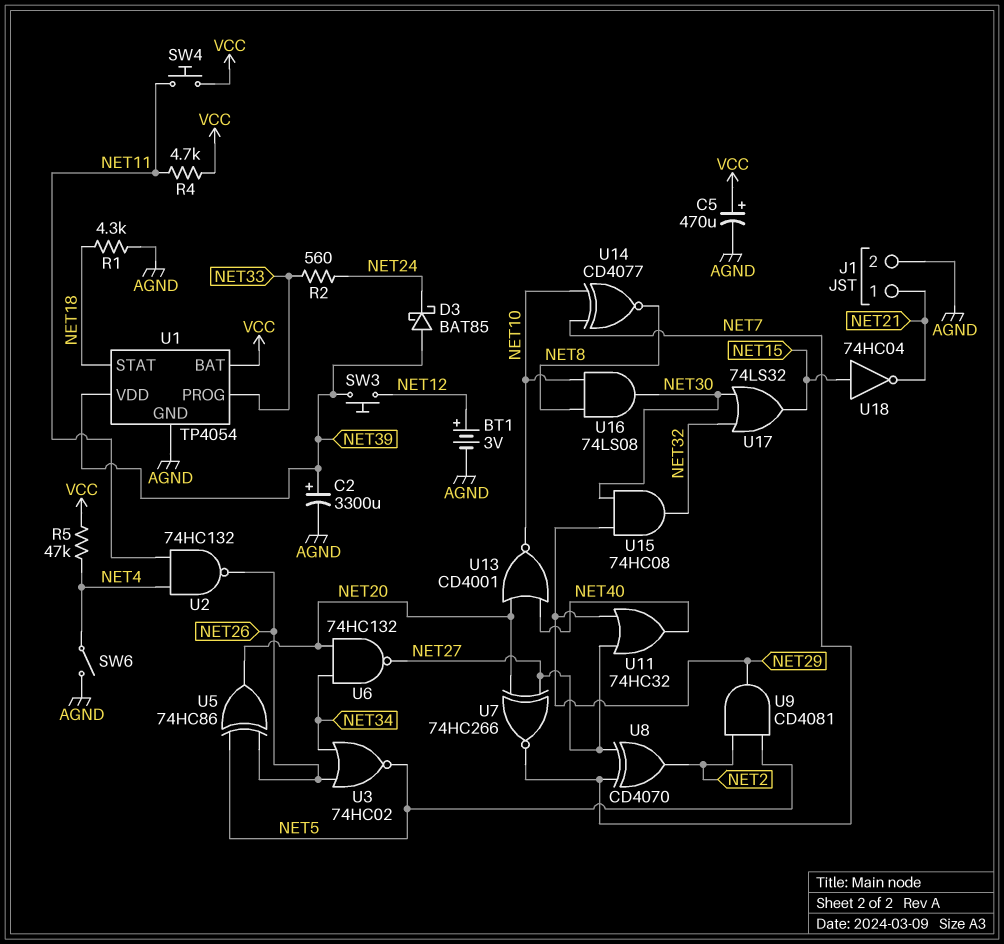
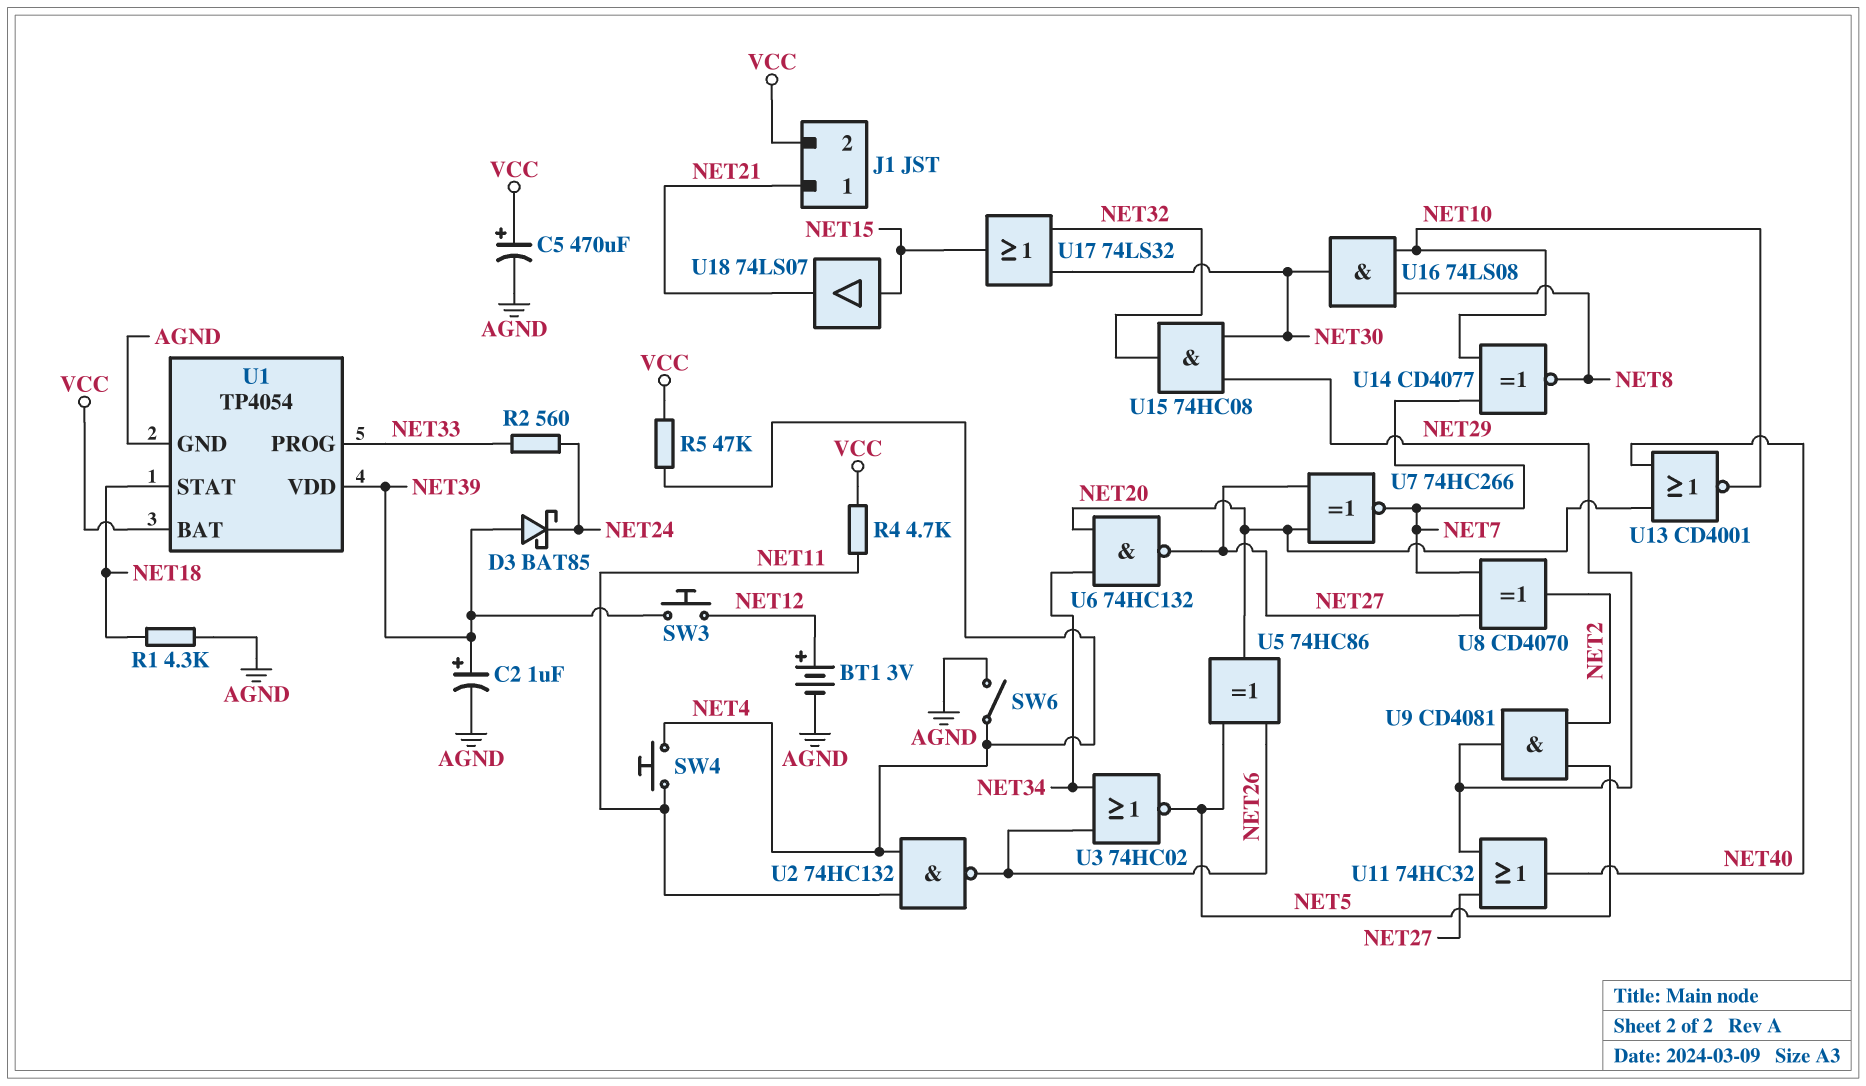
C2: 3300uF (plus NET39, minus AGND) -> 1uF (plus NET39, minus AGND)
J1 pin 2: AGND -> VCC
SW4: button (NET11, VCC) -> button (NET4, NET11)
U18: NOT 74HC04 (in NET15, out NET21) -> buffer 74LS07 (in NET15, out NET21)

